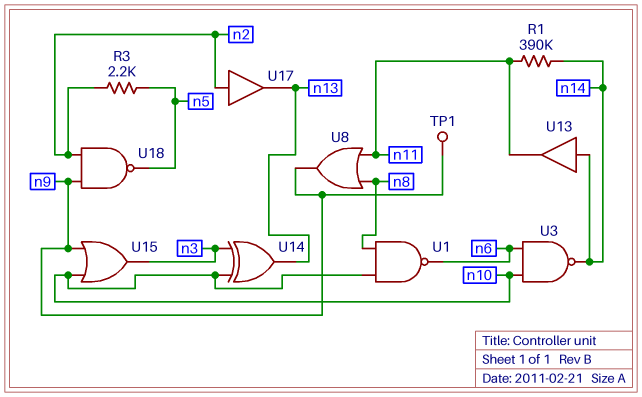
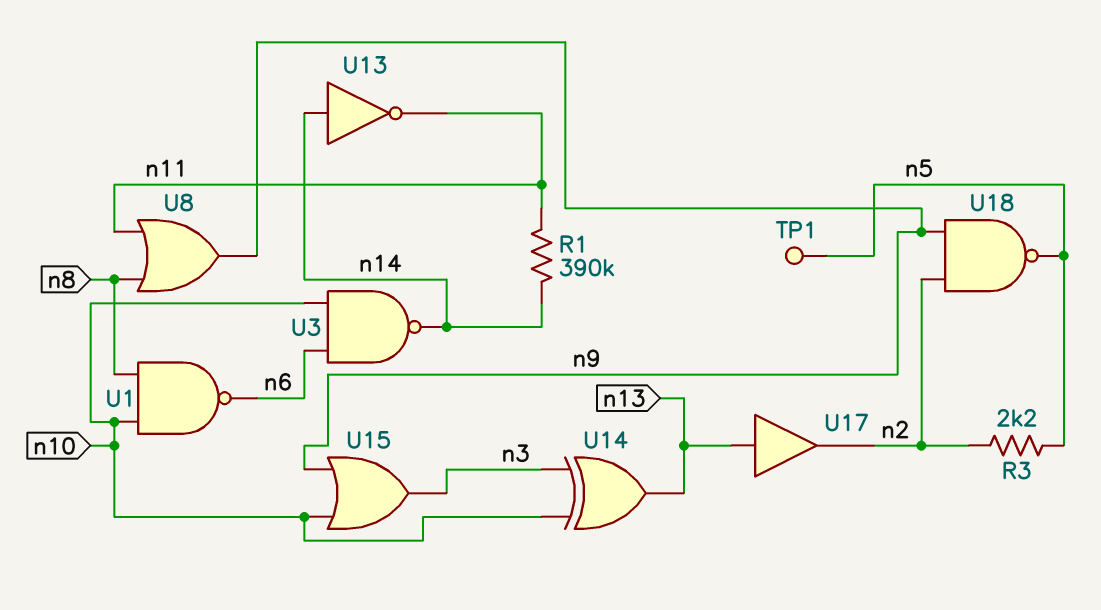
TP1: test point (n9) -> test point (n5)
U13: buffer (in n14, out n11) -> NOT (in n14, out n11)
U17: buffer (in n2, out n13) -> buffer (in n13, out n2)

